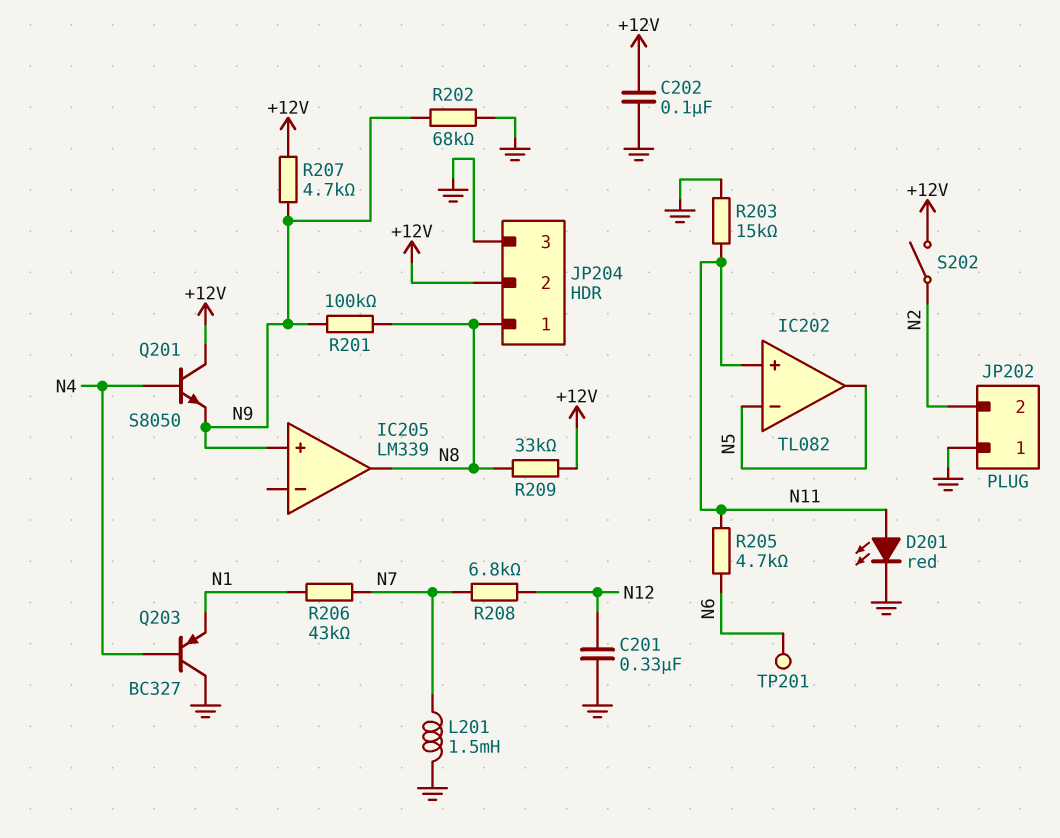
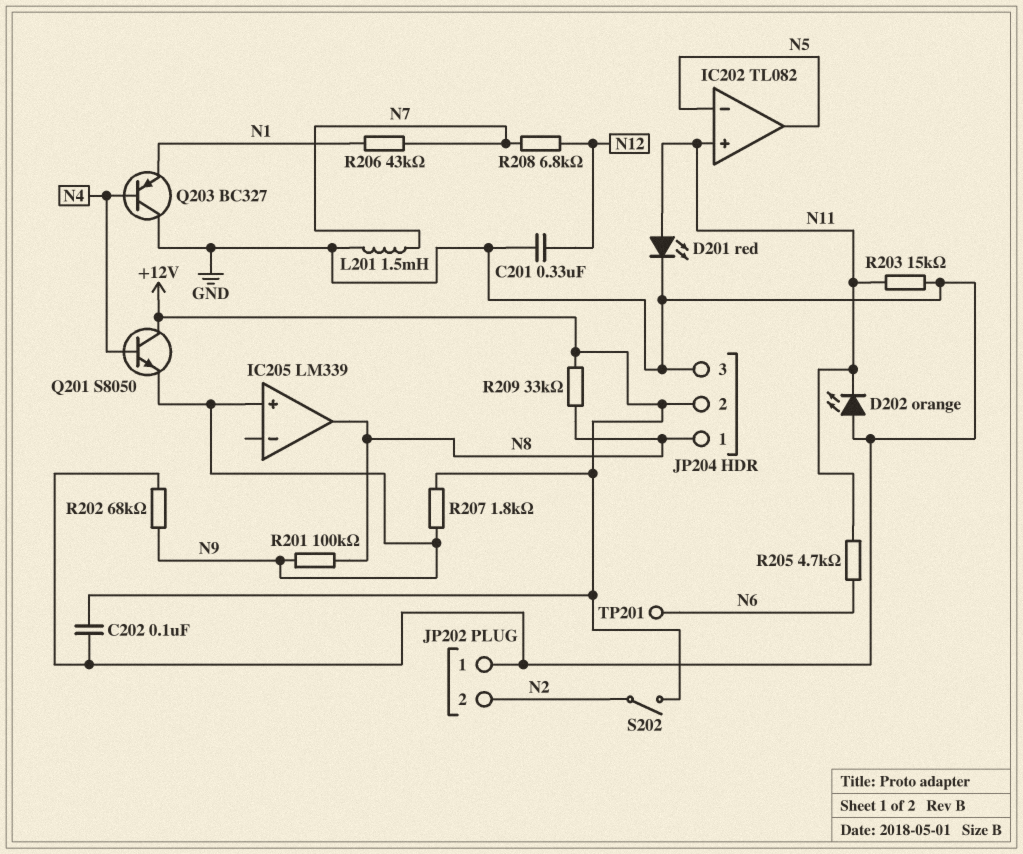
D202: none -> LED orange (A GND, K N11)
R207: 4.7k (+12V, N9) -> 1.8k (+12V, N9)

